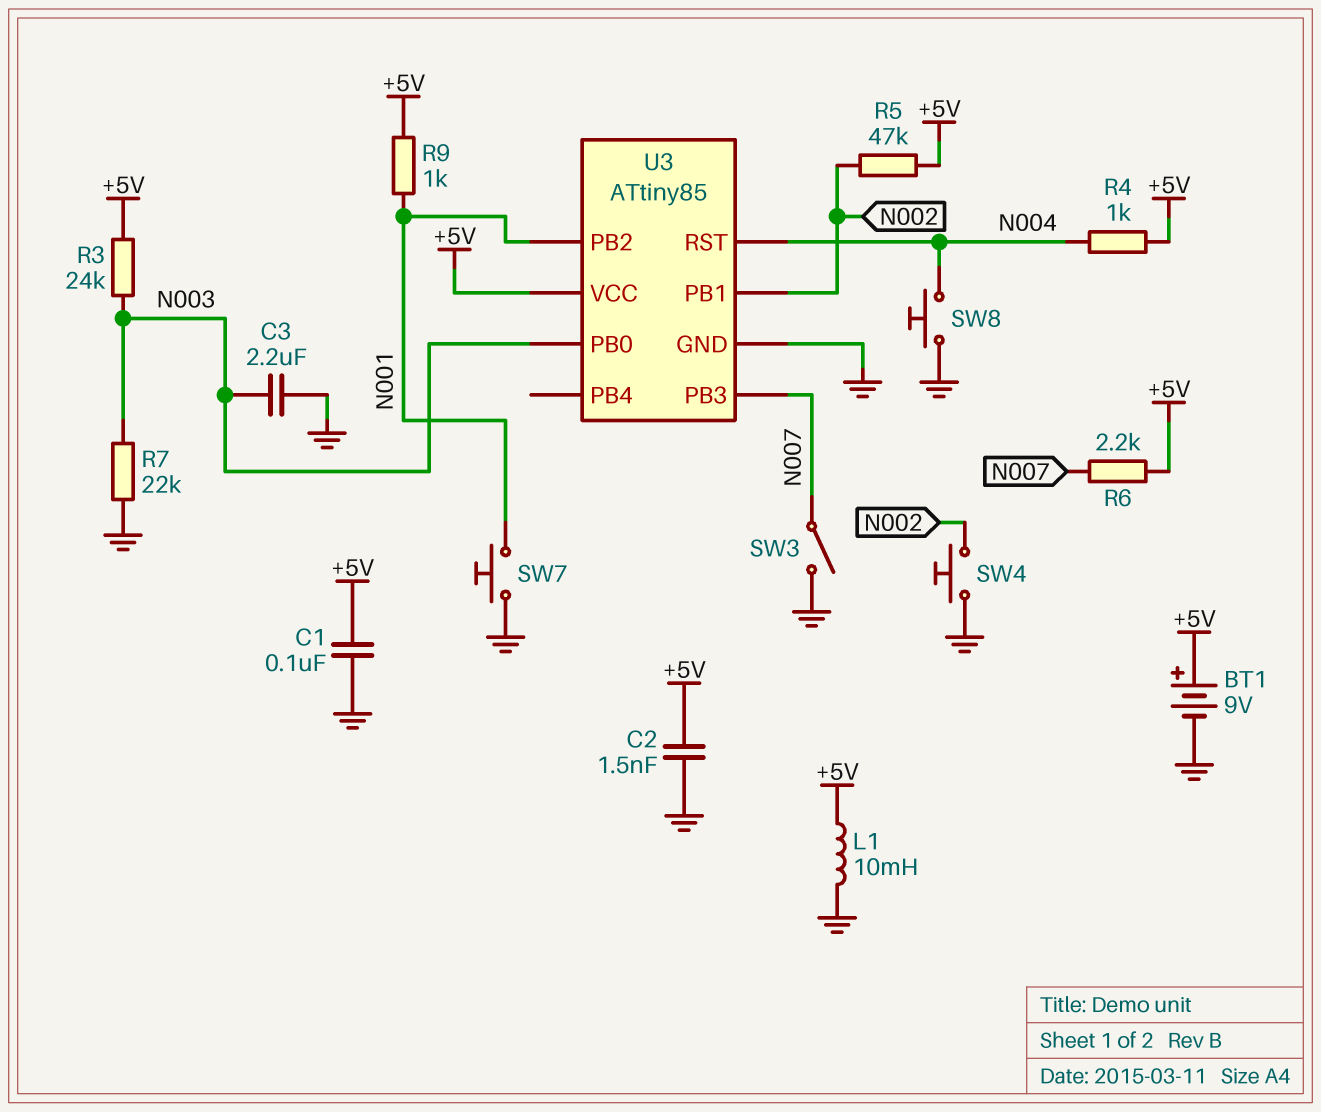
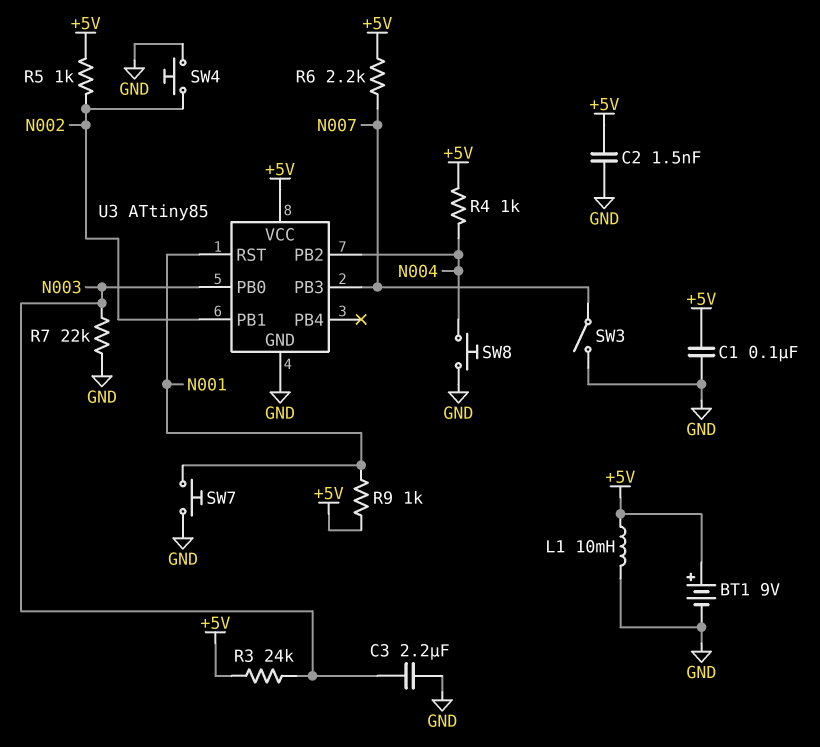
R5: 47k (+5V, N002) -> 1k (+5V, N002)
U3 pin PB2: N001 -> N004
U3 pin RST: N004 -> N001

